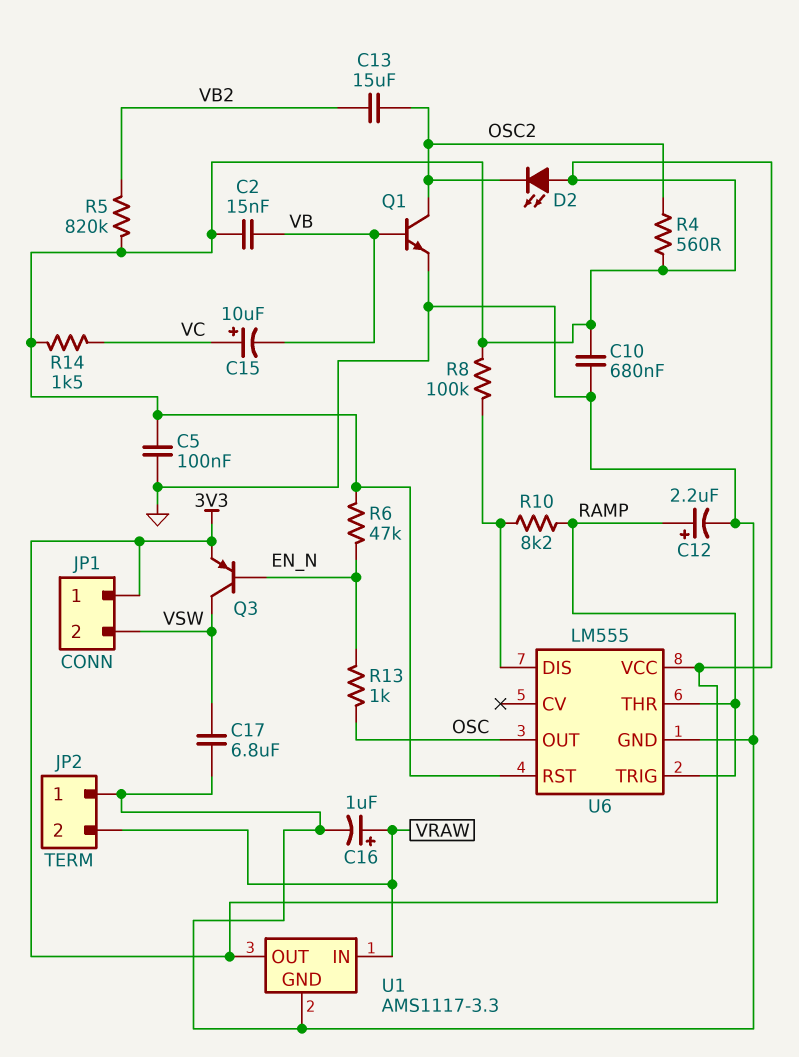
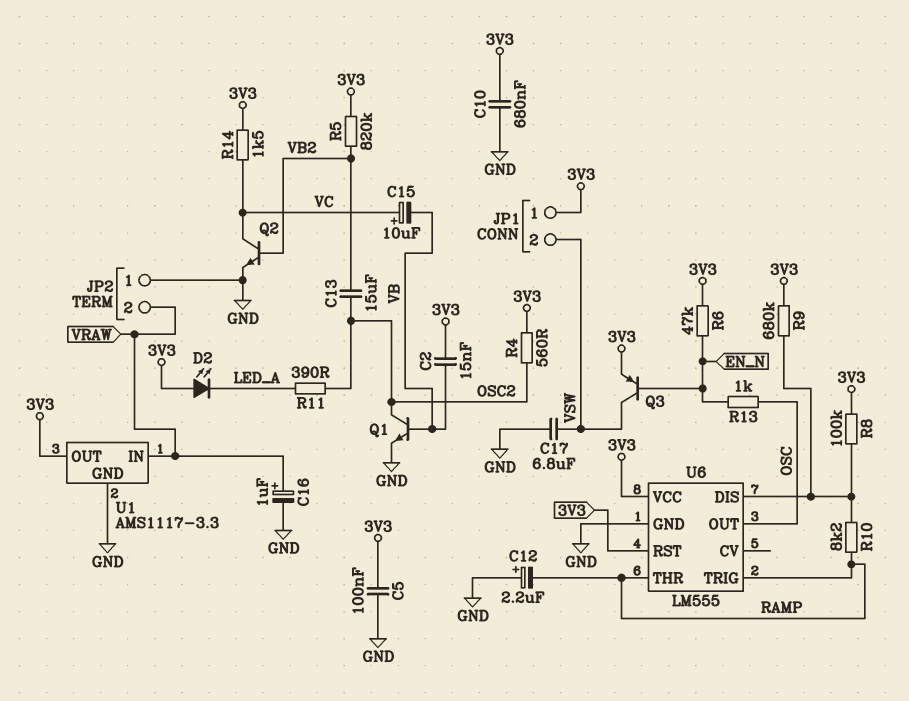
C12: 2.2uF (plus RAMP, minus GND) -> 2.2uF (plus GND, minus RAMP)
D2: LED (A 3V3, K OSC2) -> LED (A 3V3, K LED_A)
Q2: none -> NPN (B VB2, C VC, E GND)
R9: none -> 680k (3V3, U6/DIS)
R11: none -> 390 (LED_A, OSC2)

